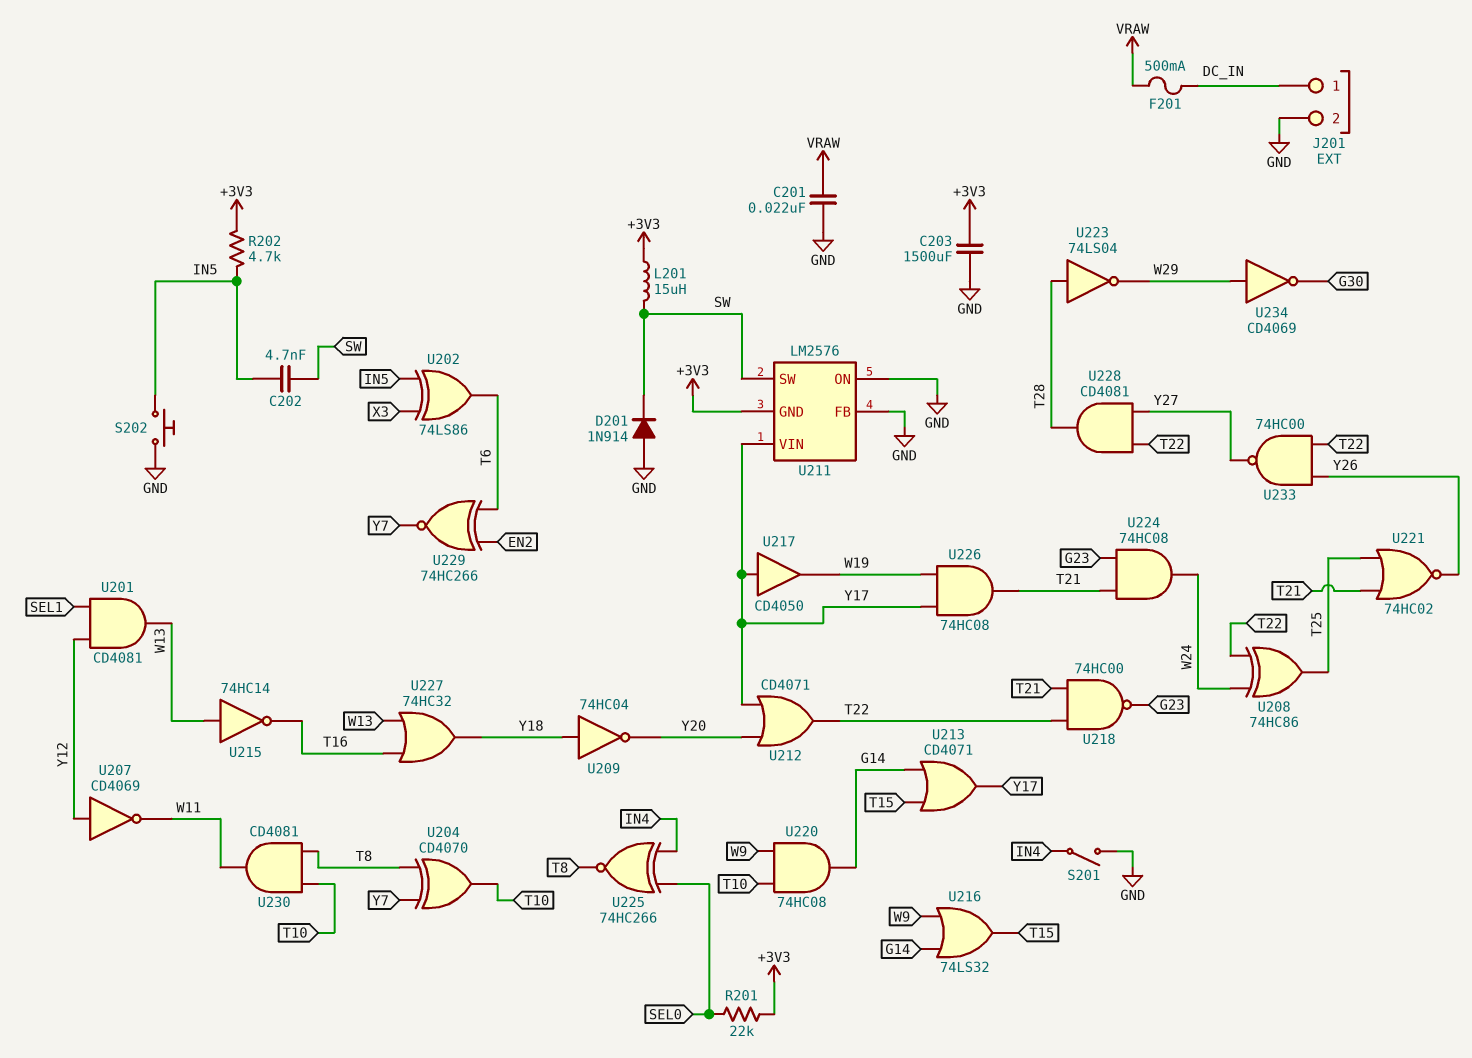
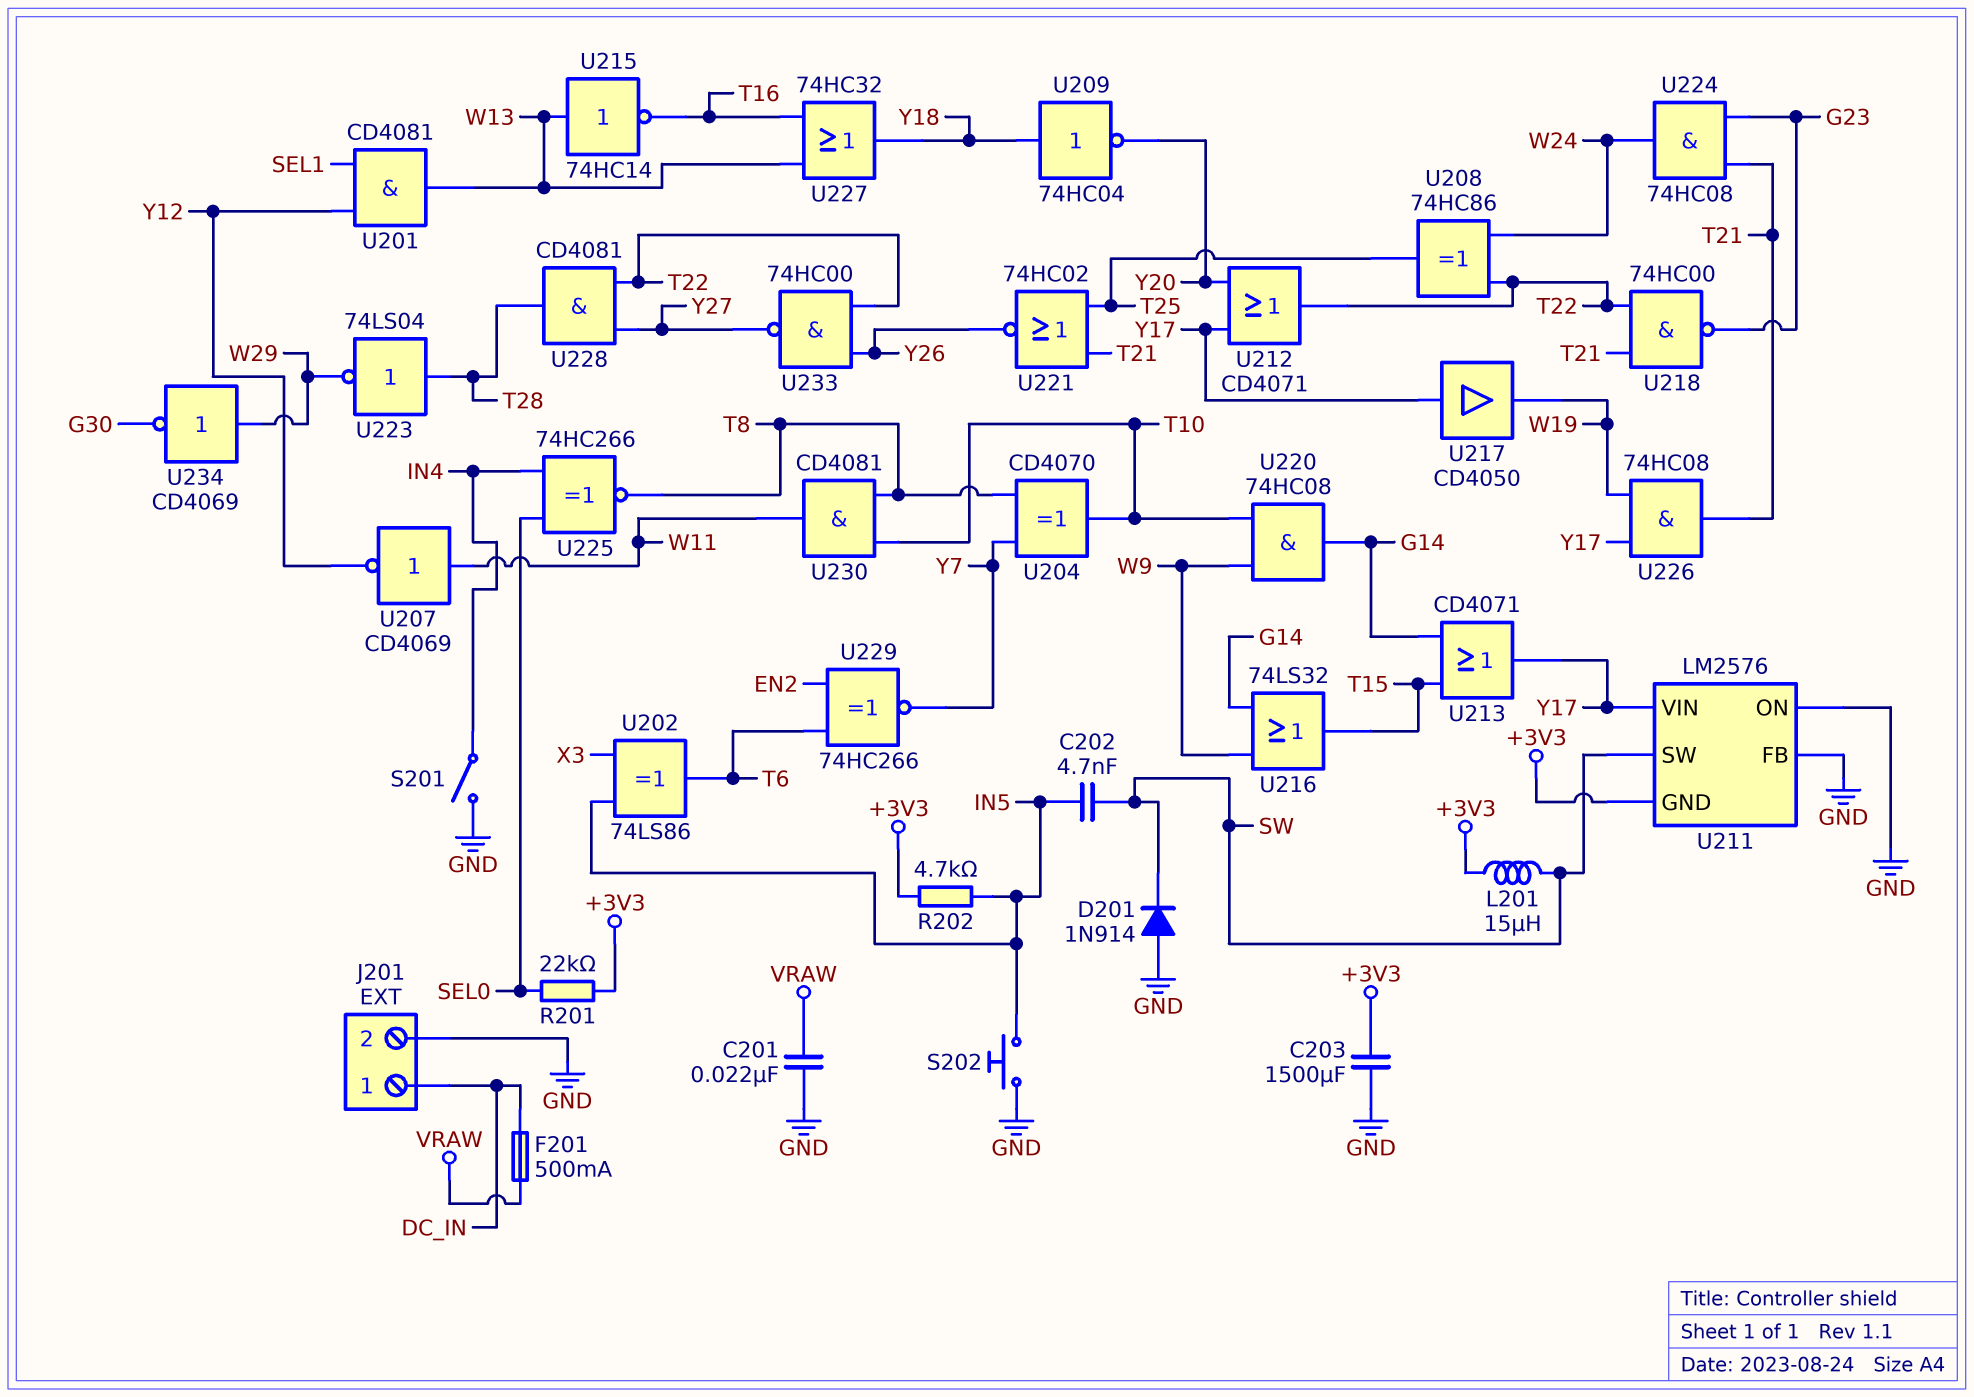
U207: NOT CD4069 (in Y12, out W11) -> NOT CD4069 (in W11, out Y12)

